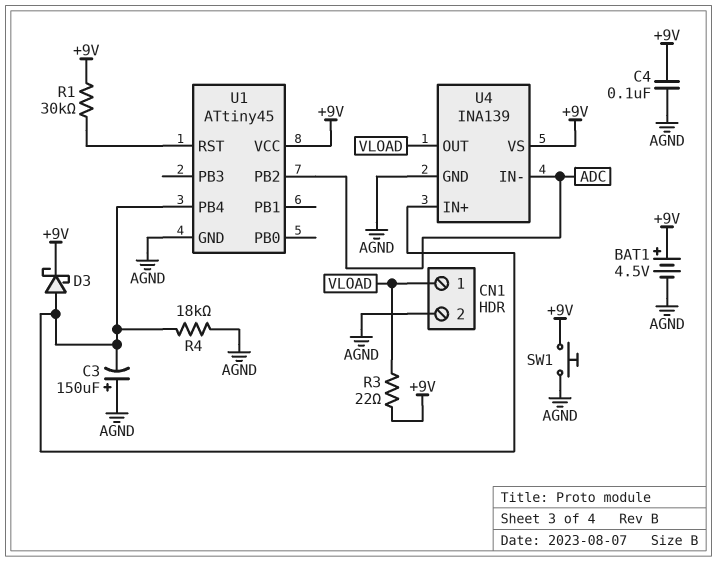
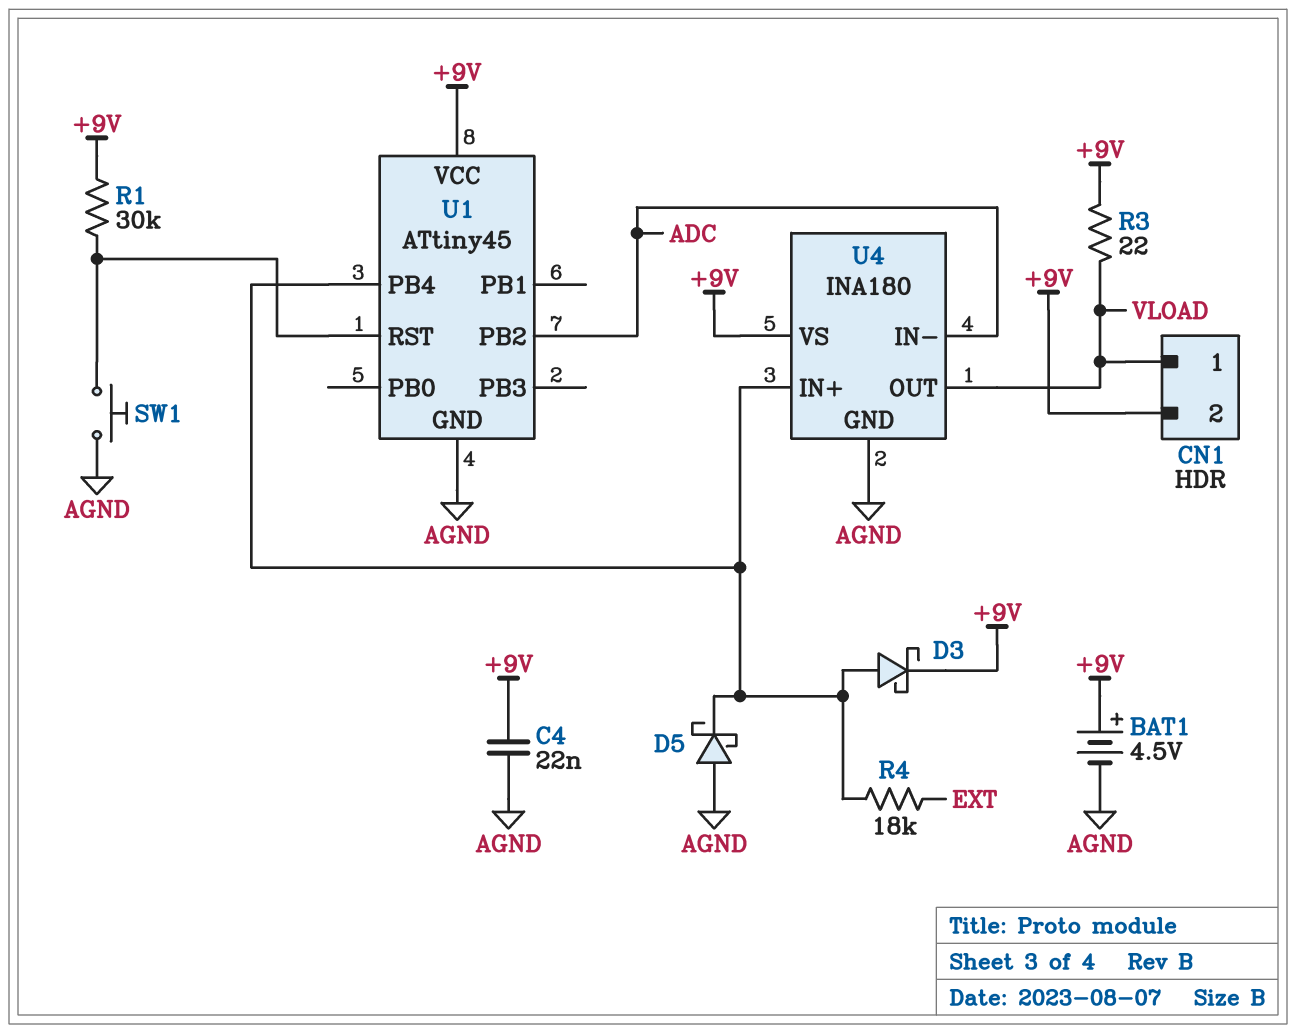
C3: 150uF (plus AGND, minus U1/PB4) -> none
C4: 100nF (+9V, AGND) -> 22nF (+9V, AGND)
CN1 pin 2: AGND -> +9V
D5: none -> schottky (A AGND, K U1/PB4)
R4: 18k (AGND, U1/PB4) -> 18k (EXT, U1/PB4)
SW1: button (+9V, AGND) -> button (AGND, U1/RST)
U4: INA139 -> INA180

